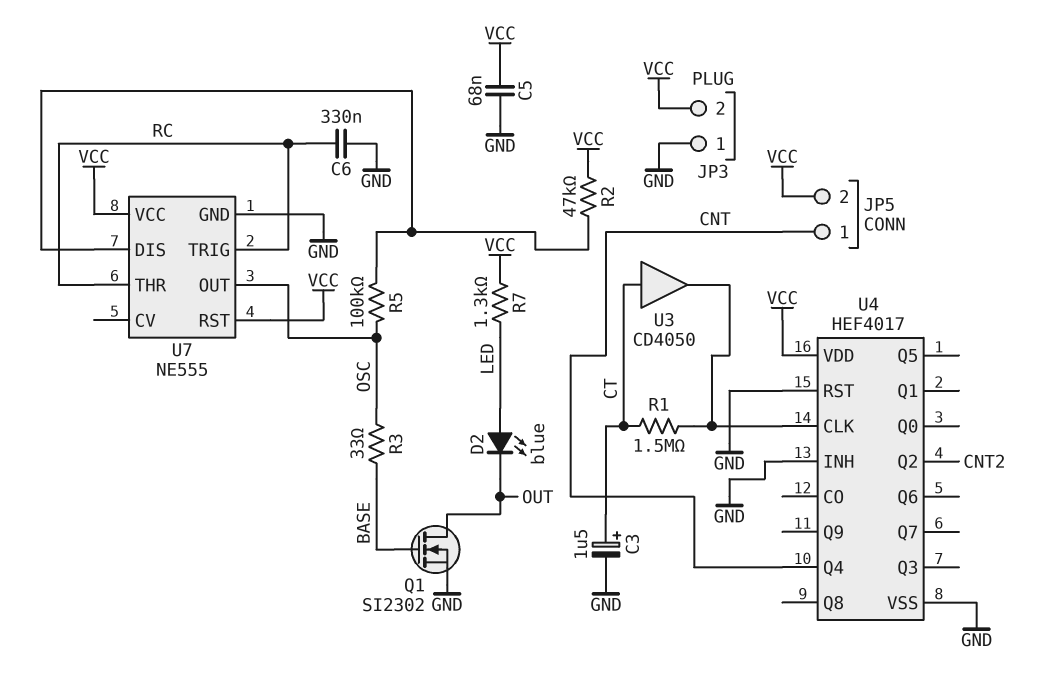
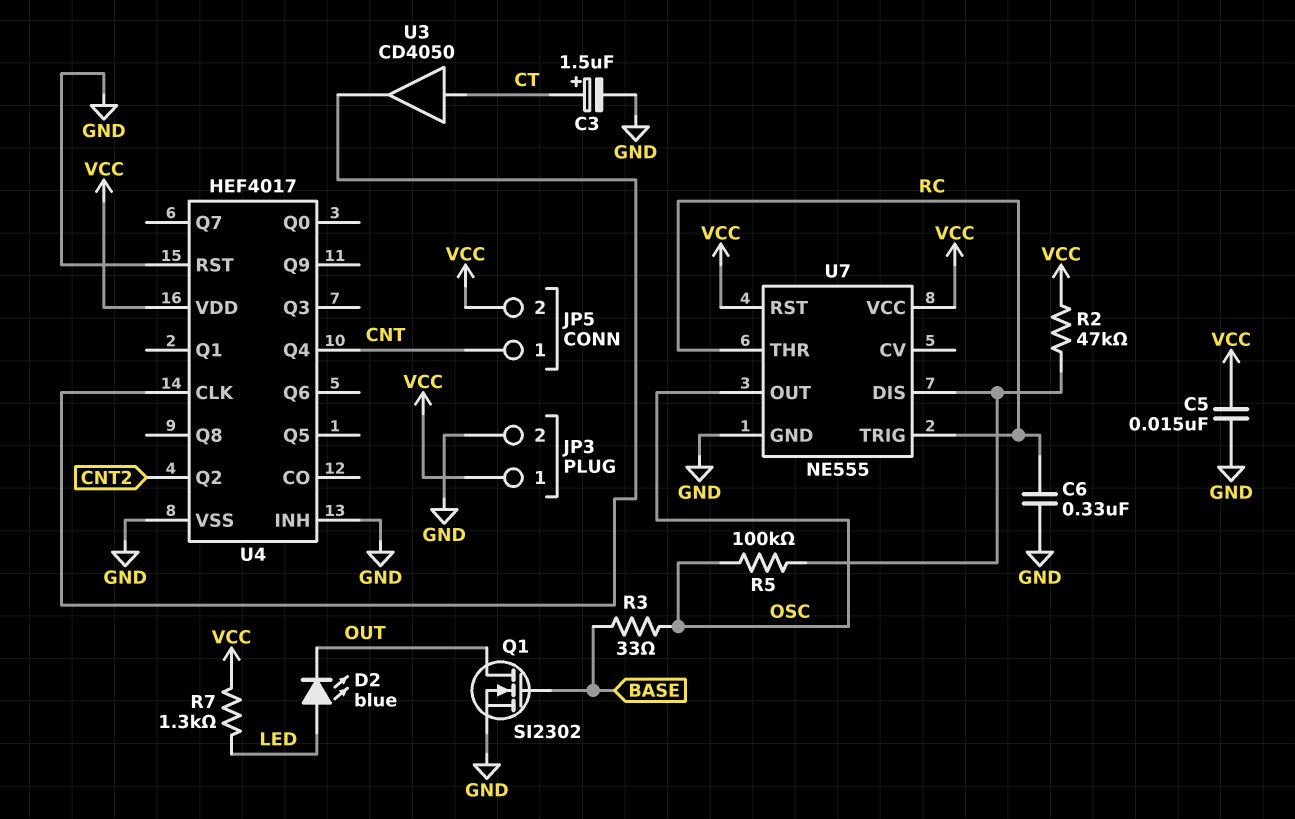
C5: 68nF (GND, VCC) -> 15nF (GND, VCC)
JP3 pin 1: GND -> VCC
JP3 pin 2: VCC -> GND
R1: 1.5M (CT, U4/CLK) -> none

